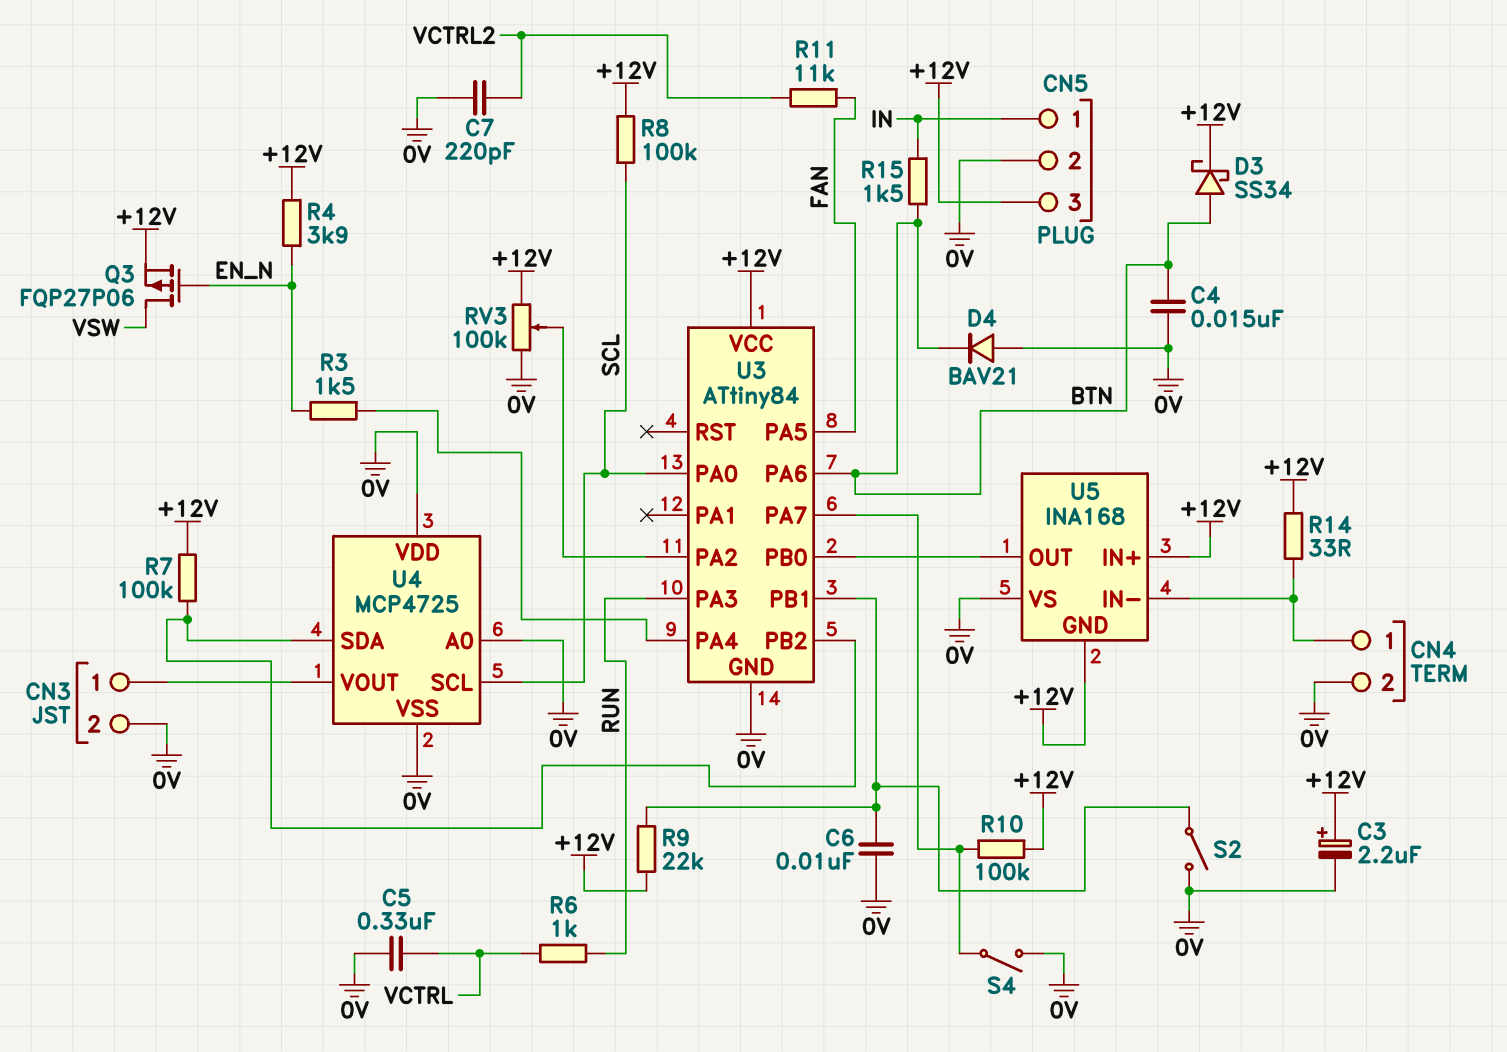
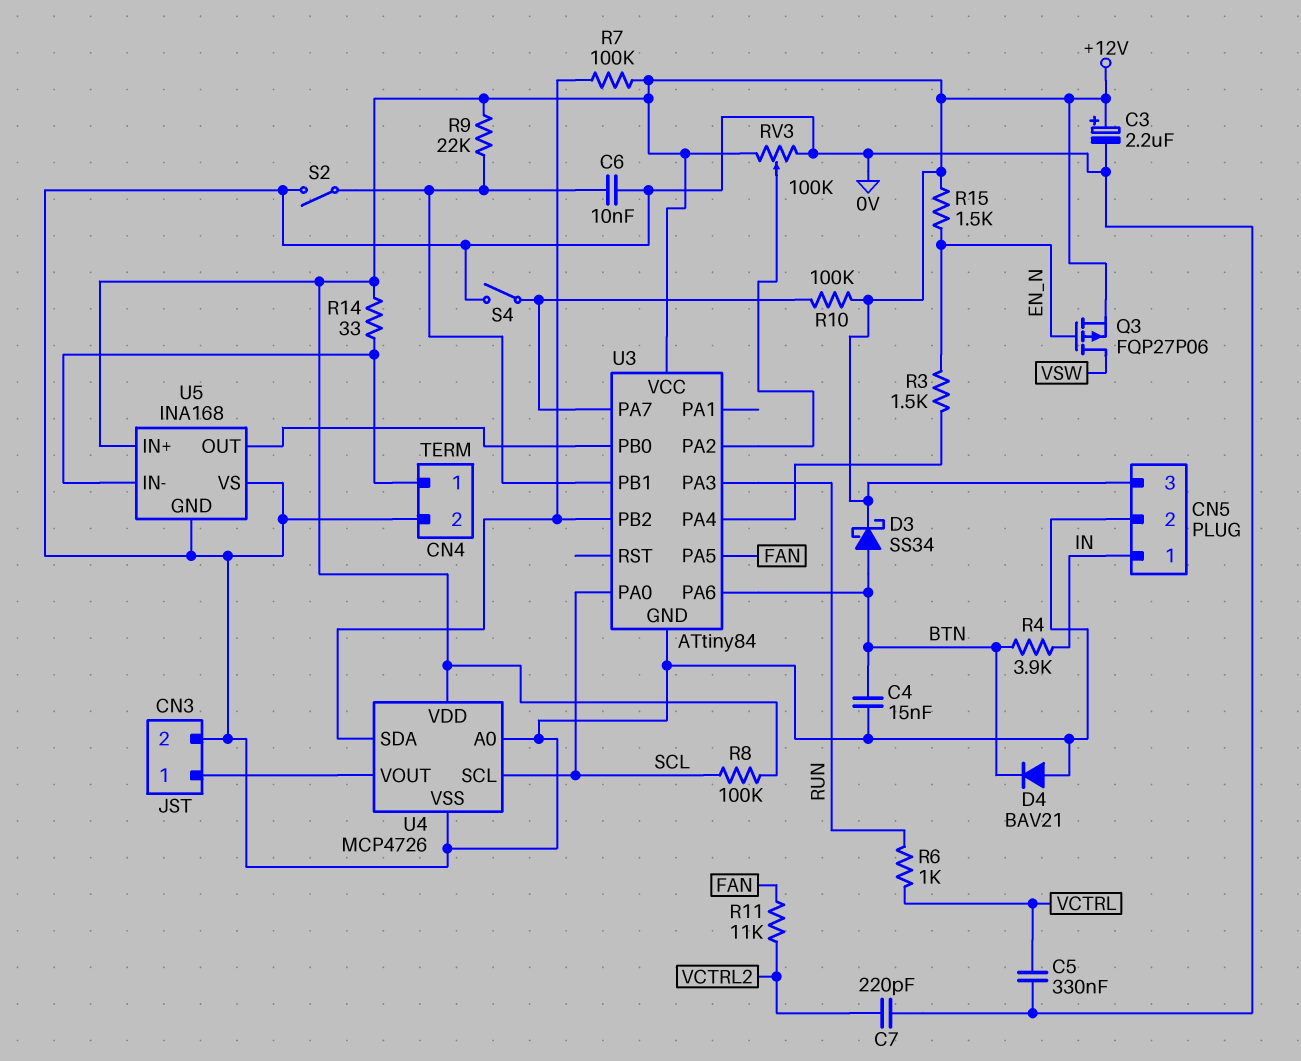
R4: 3.9k (+12V, EN_N) -> 3.9k (BTN, IN)
R15: 1.5k (BTN, IN) -> 1.5k (+12V, EN_N)
U4: MCP4725 -> MCP4726
U4 pin VDD: 0V -> +12V
U5 pin GND: +12V -> 0V

